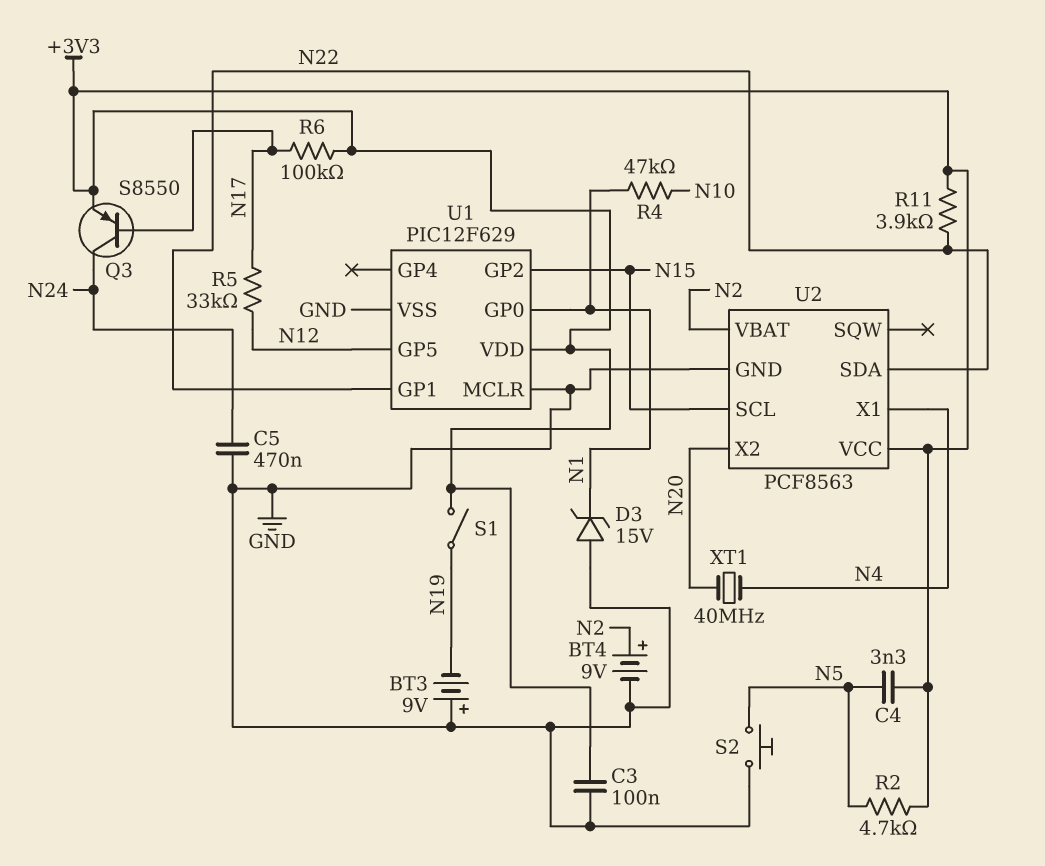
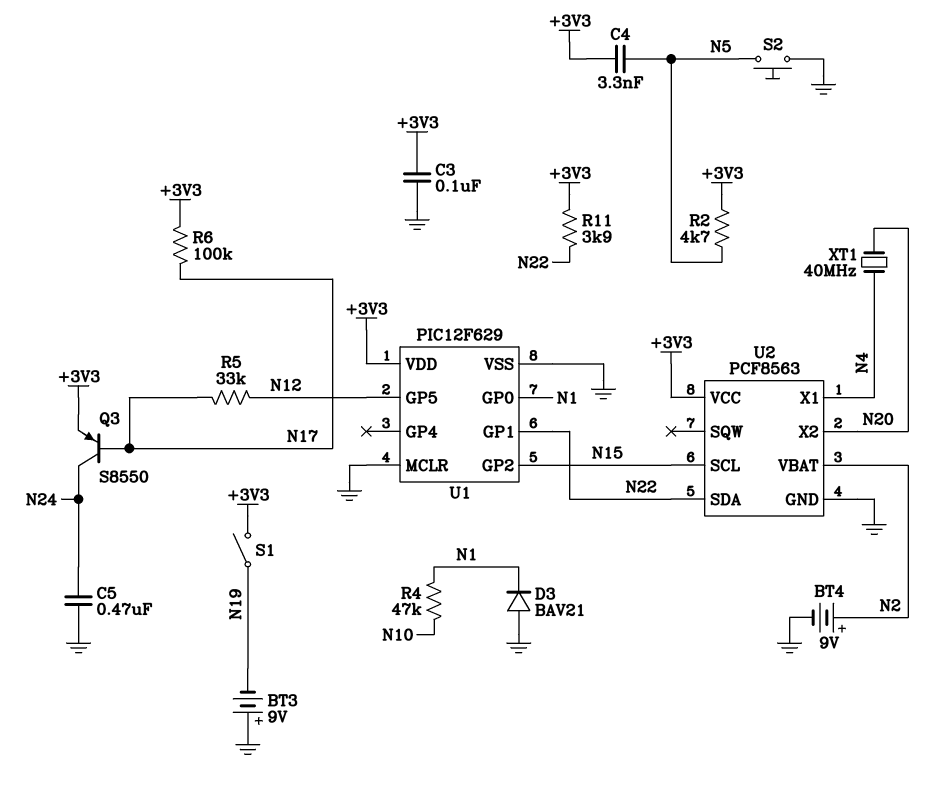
D3: zener 15V (A GND, K N1) -> diode BAV21 (A GND, K N1)

